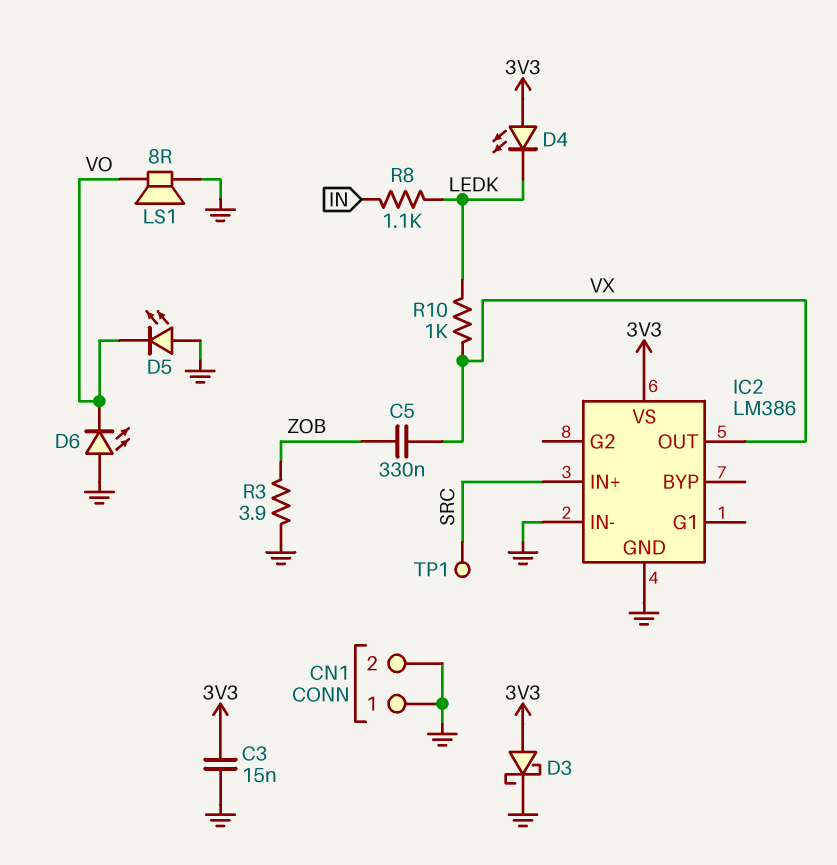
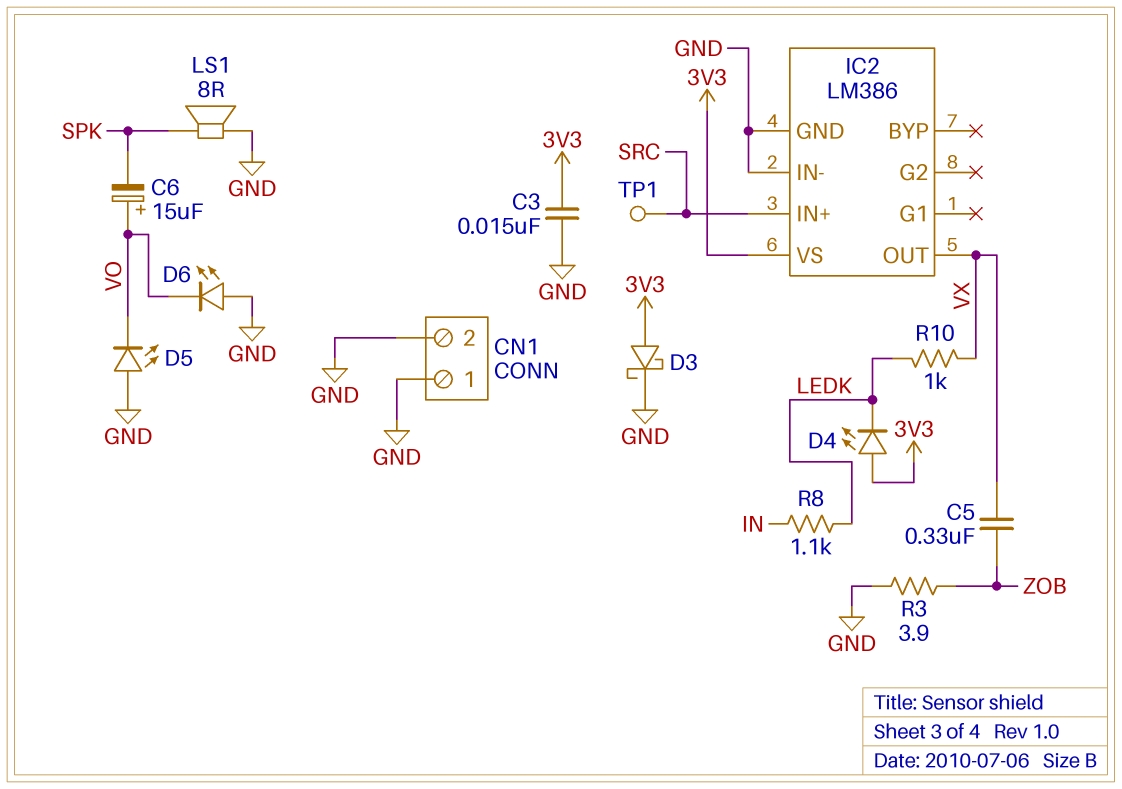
C6: none -> 15uF (plus VO, minus SPK)
LS1: speaker 8R (GND, VO) -> speaker 8R (GND, SPK)

